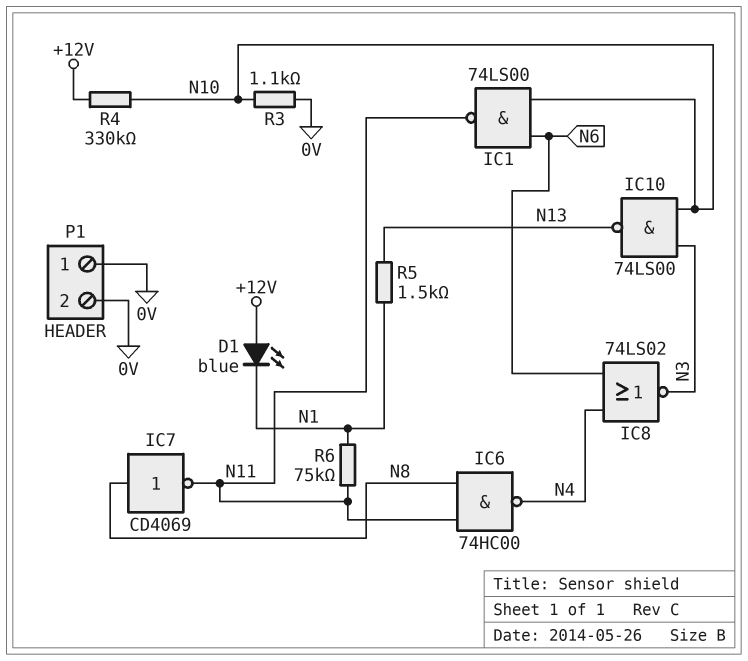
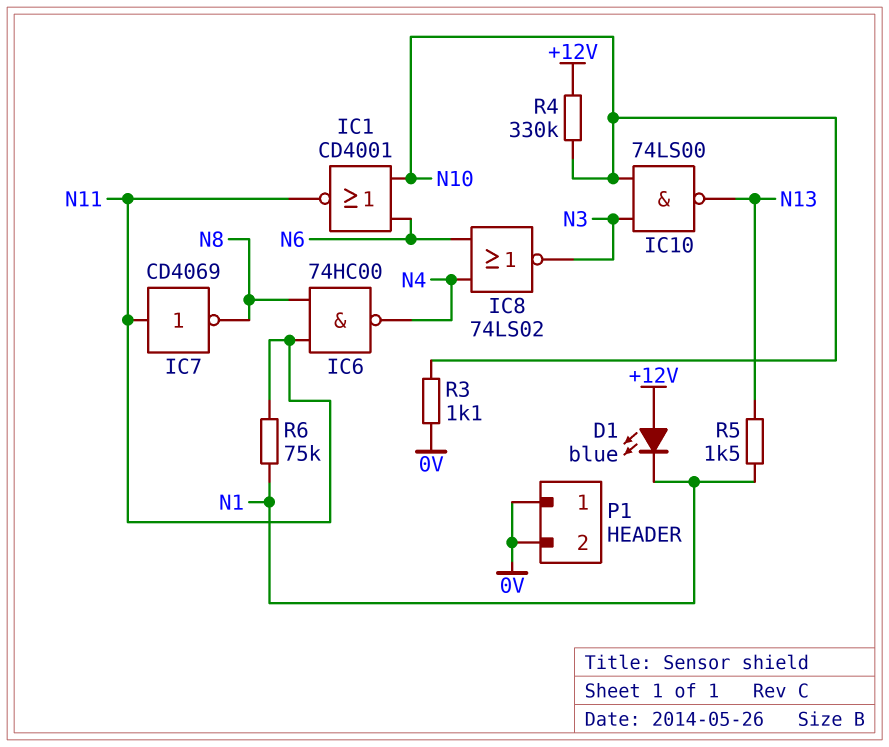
IC1: NAND 74LS00 (in N6, in N10, out N11) -> NOR CD4001 (in N6, in N10, out N11)
IC7: NOT CD4069 (in N8, out N11) -> NOT CD4069 (in N11, out N8)

